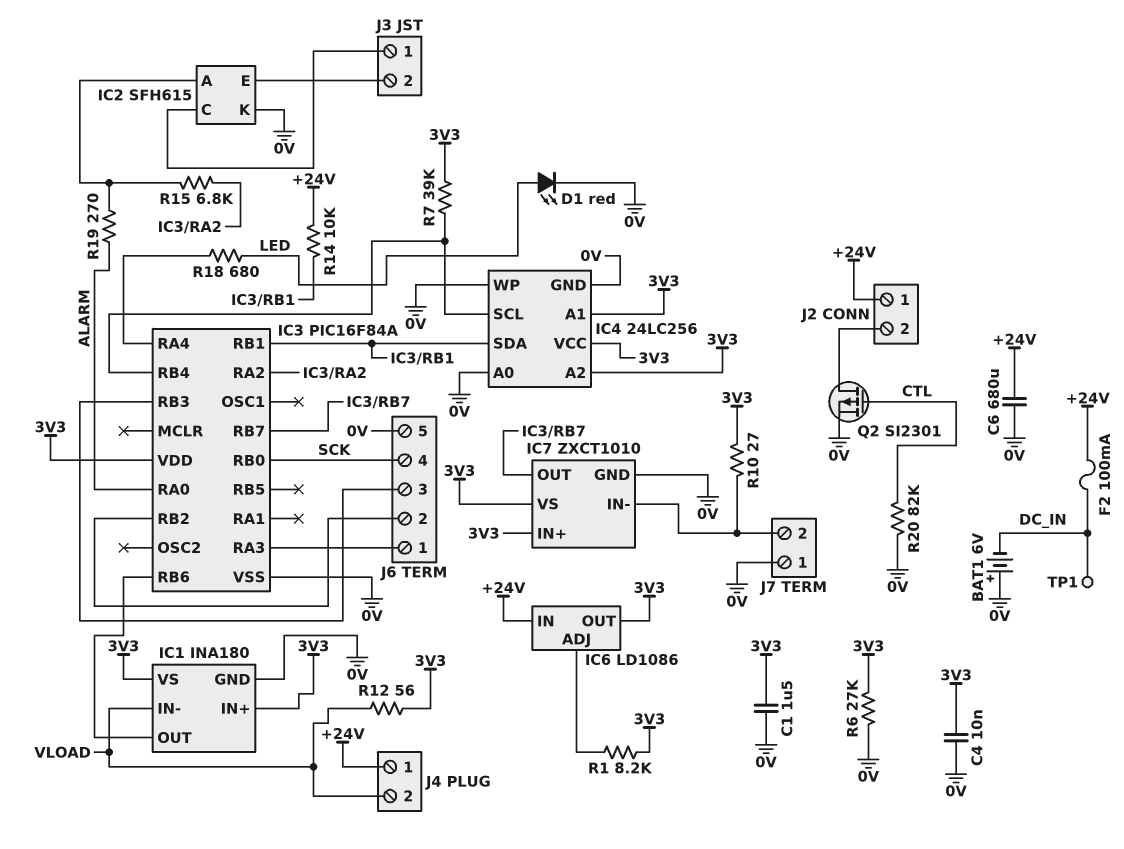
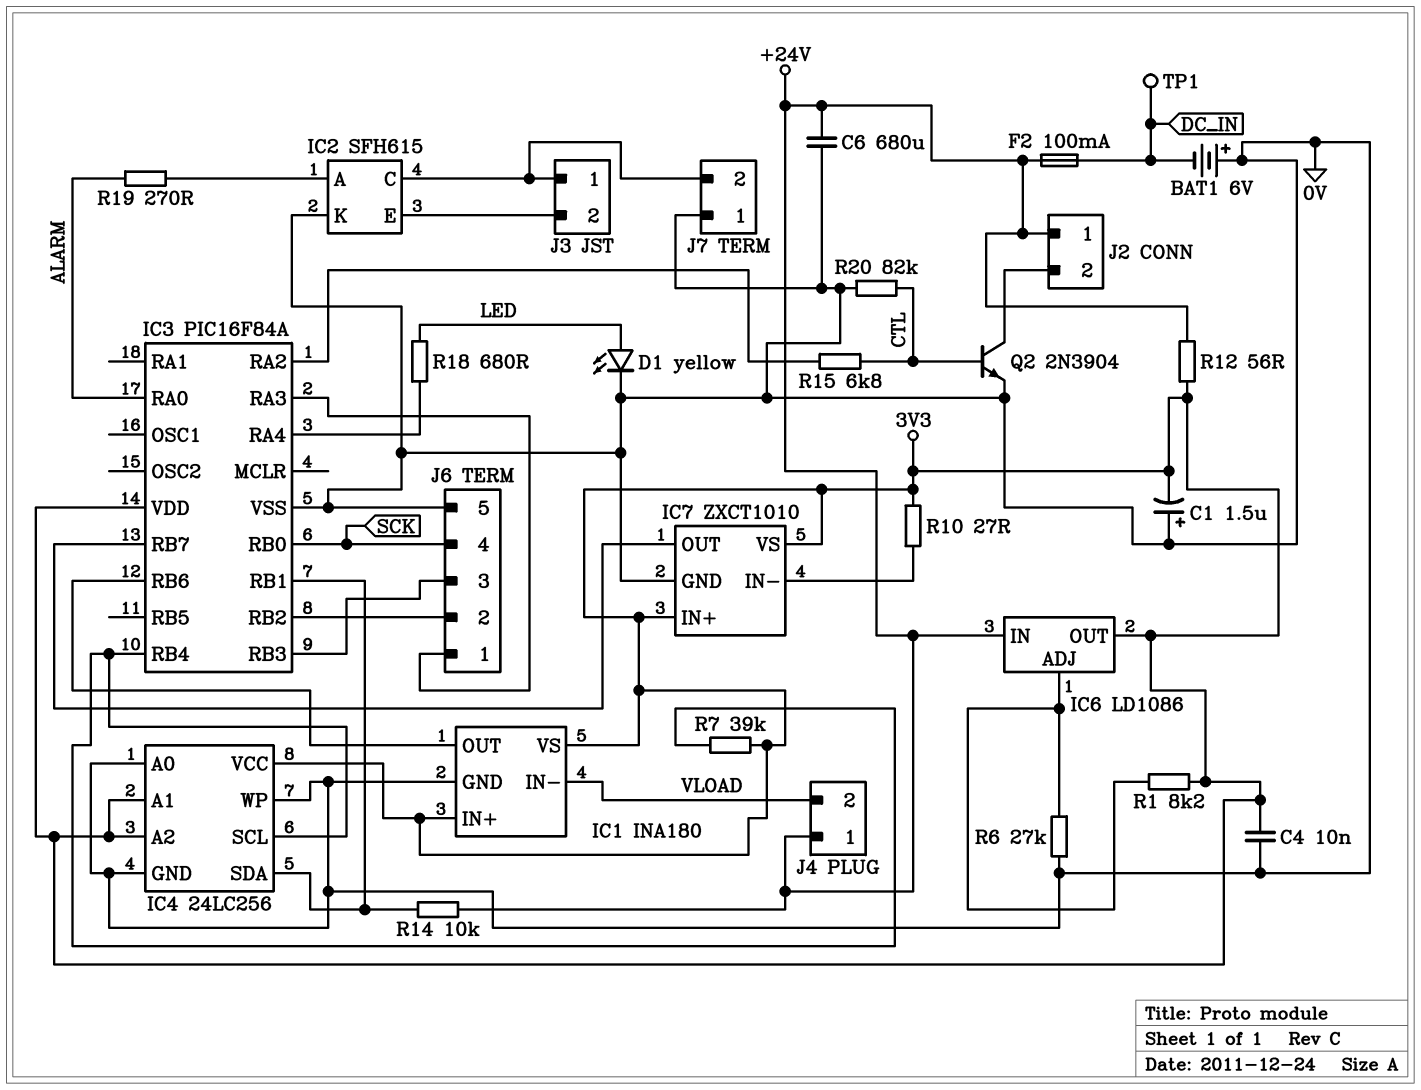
C1: 1.5uF (0V, 3V3) -> 1.5uF (plus 0V, minus 3V3)
D1: LED red (A LED, K 0V) -> LED yellow (A LED, K 0V)
J7 pin 2: IC7/IN- -> IC2/C
Q2: PMOS SI2301 (G CTL, D J2/2, S 0V) -> NPN 2N3904 (B CTL, C J2/2, E 0V)
R6: 27k (0V, 3V3) -> 27k (0V, IC6/ADJ)
R12: 56 (3V3, VLOAD) -> 56 (+24V, 3V3)
R15: 6.8k (IC2/A, IC3/RA2) -> 6.8k (CTL, IC3/RA2)

